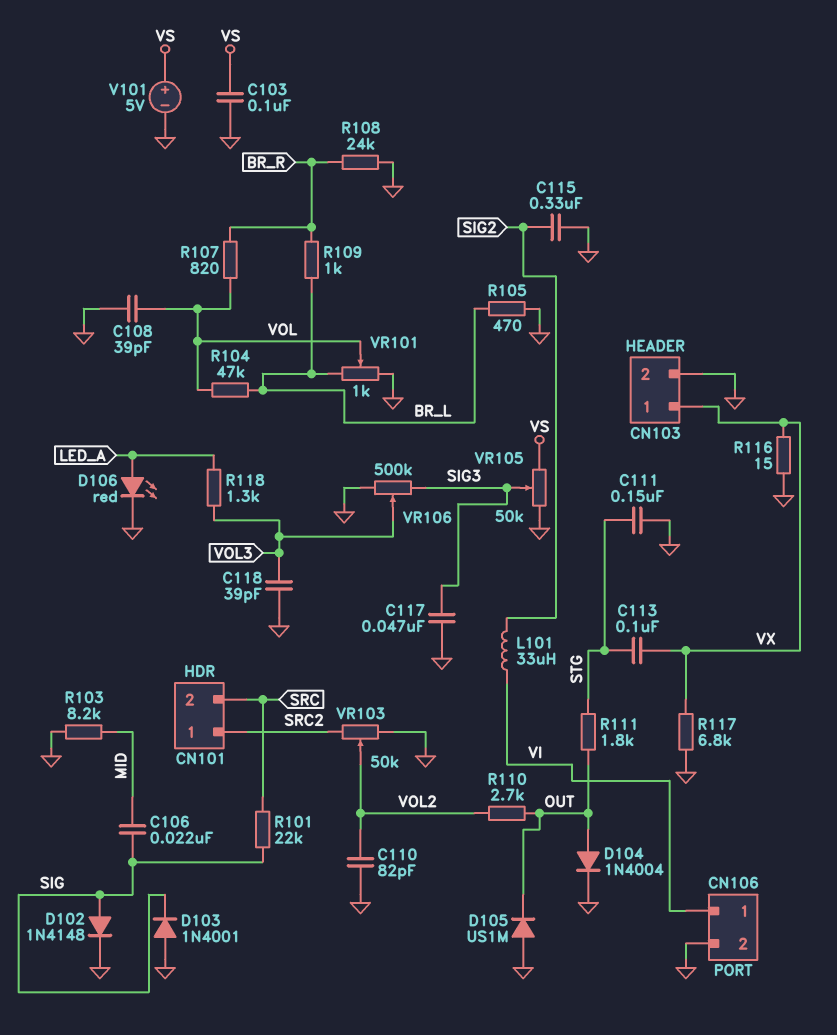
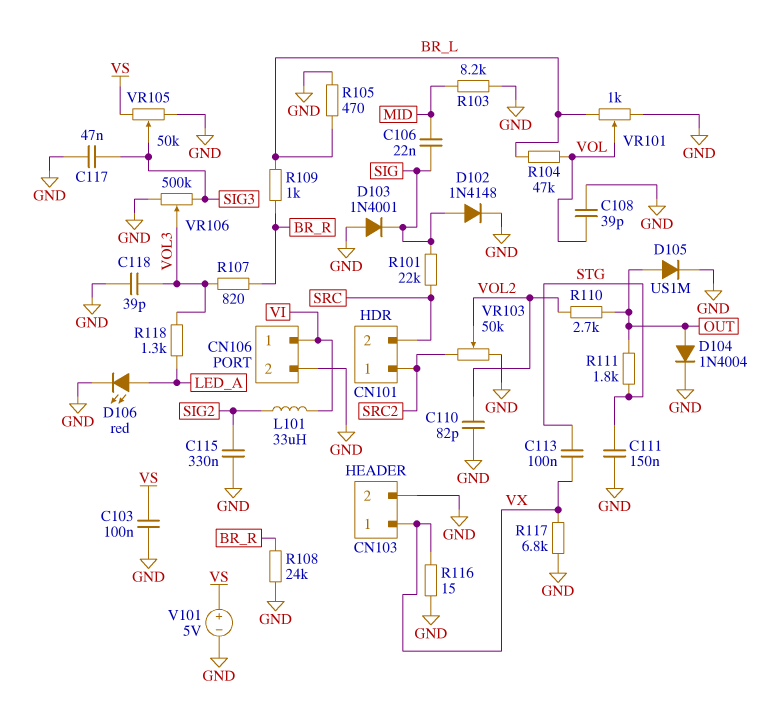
D105: diode US1M (A GND, K OUT) -> diode US1M (A OUT, K GND)
R107: 820 (BR_R, VOL) -> 820 (BR_R, VOL3)

